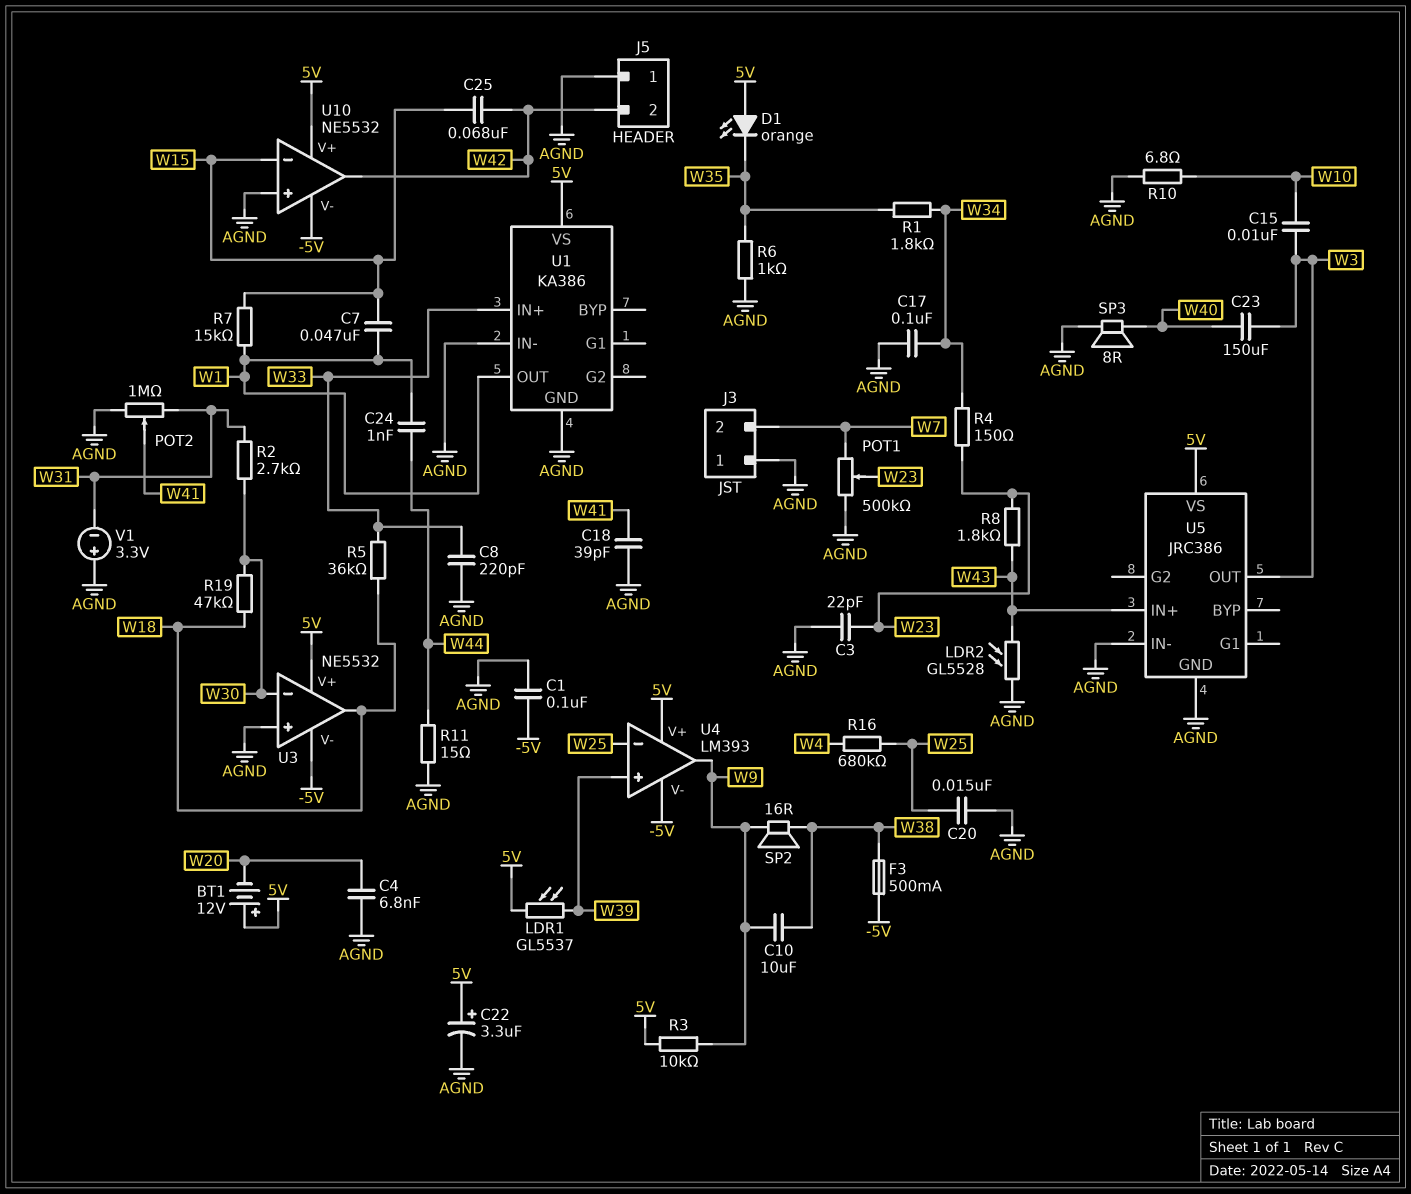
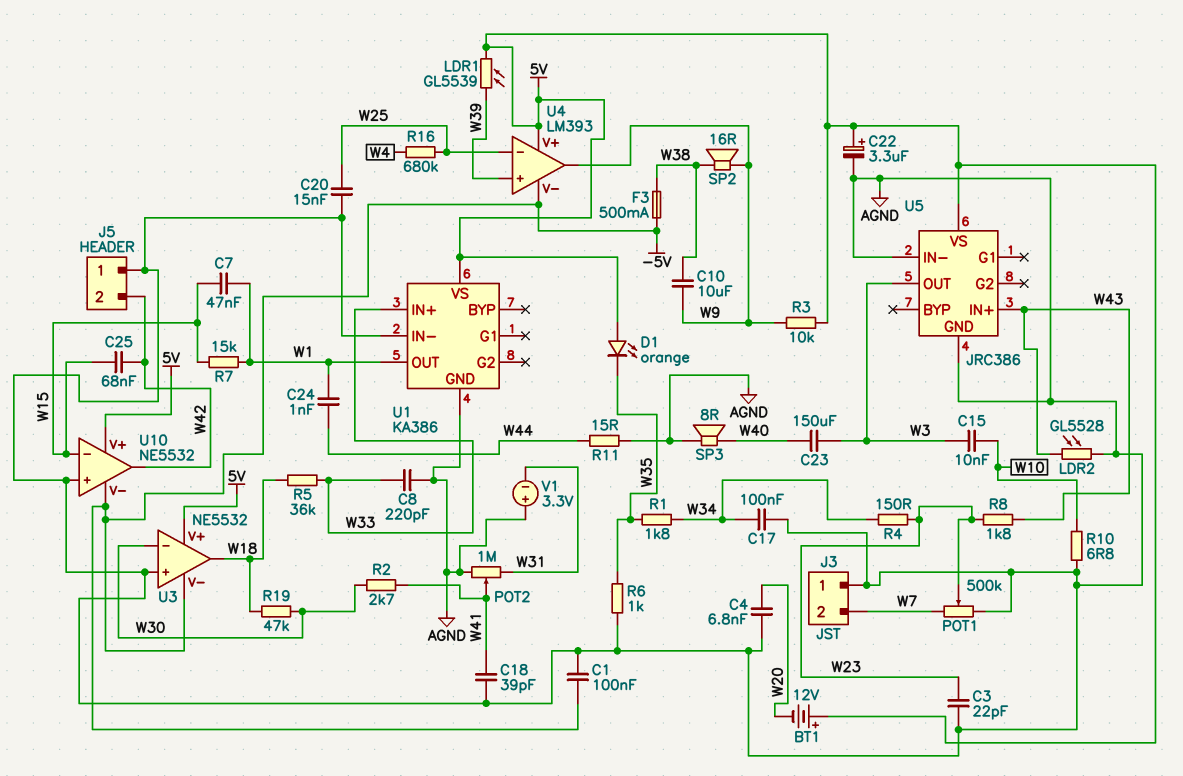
LDR1: GL5537 (5V, W39) -> GL5539 (5V, W39)
R2: 2.7k (W30, W31) -> 2.7k (W30, W41)

